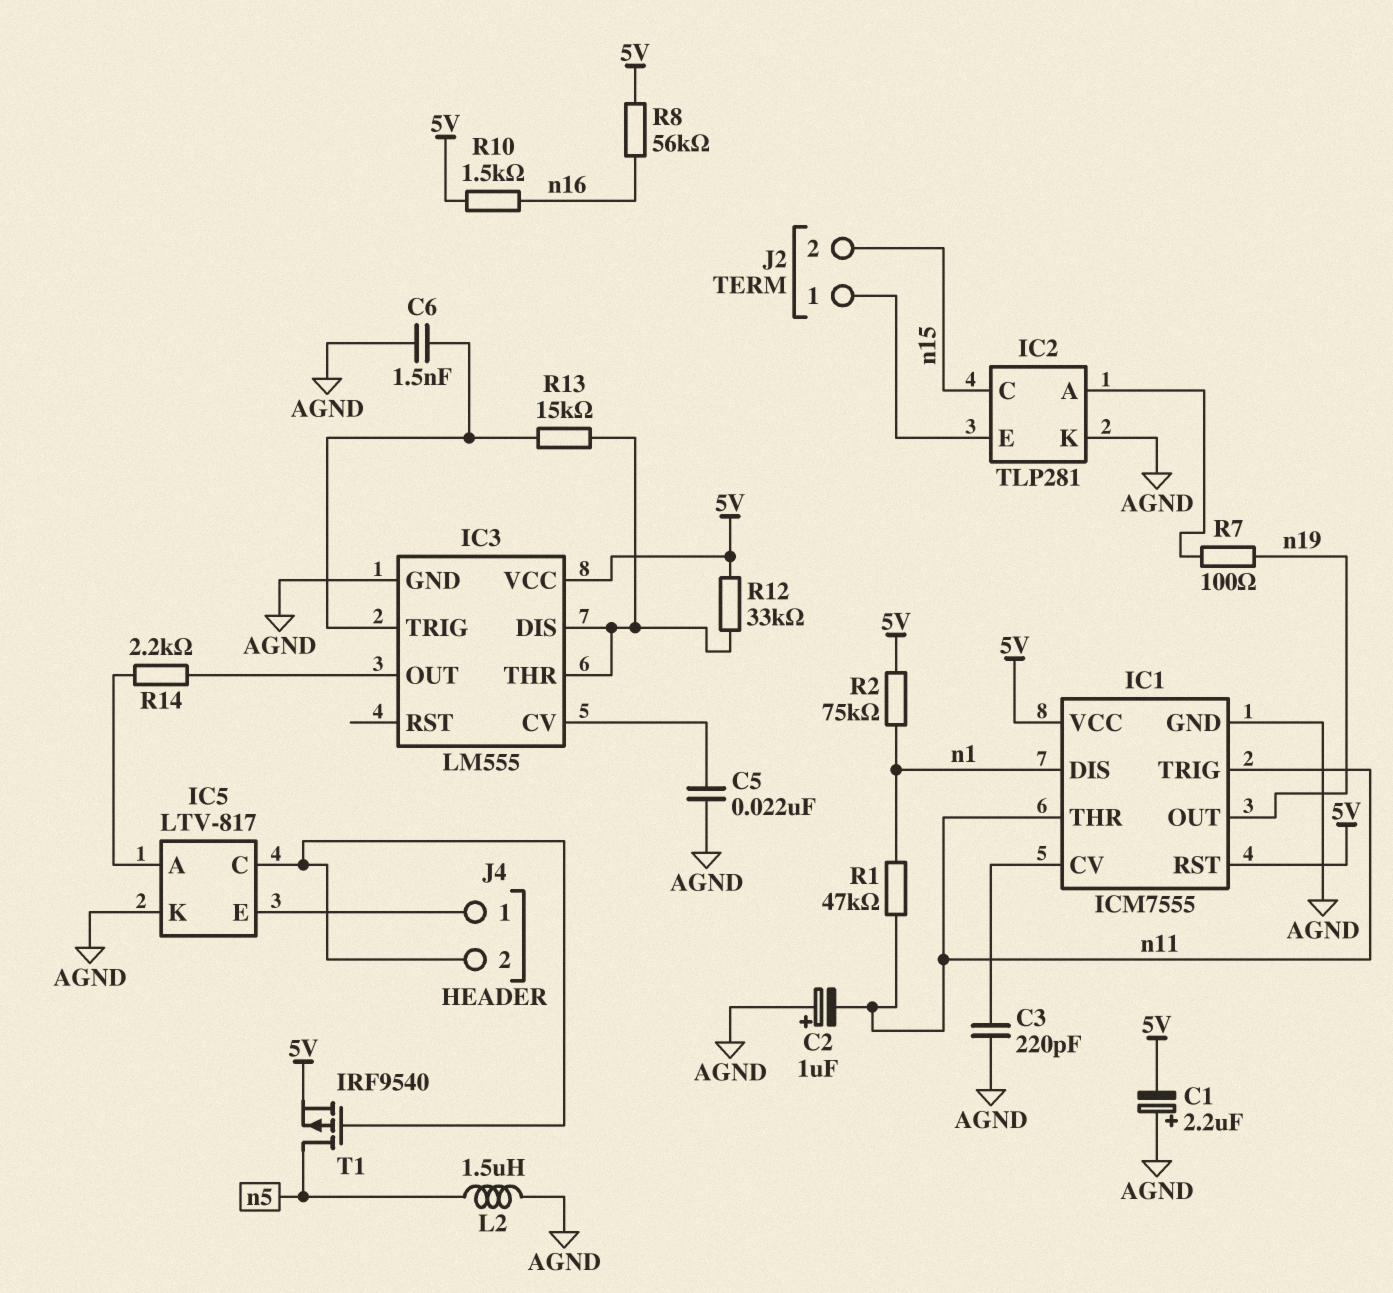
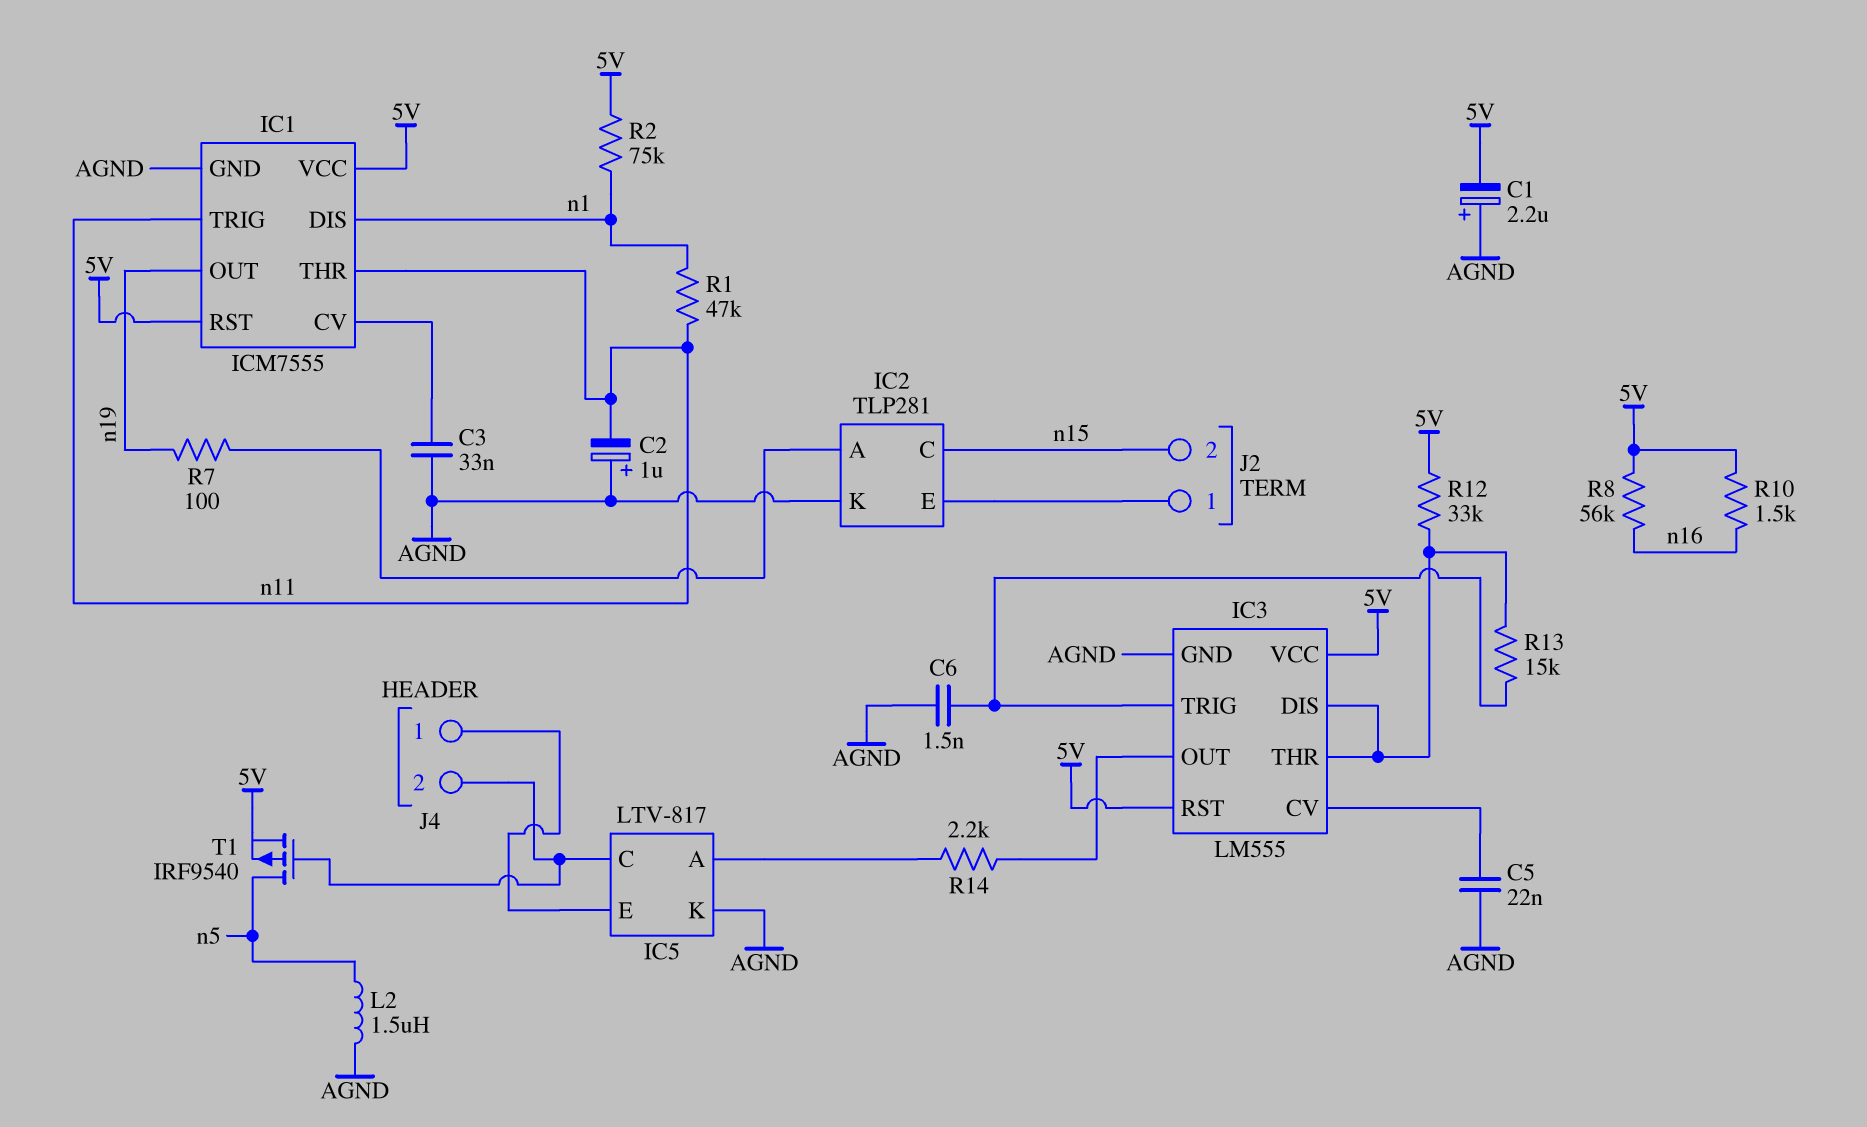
C3: 220pF (AGND, IC1/CV) -> 33nF (AGND, IC1/CV)
IC3 pin RST: none -> 5V

